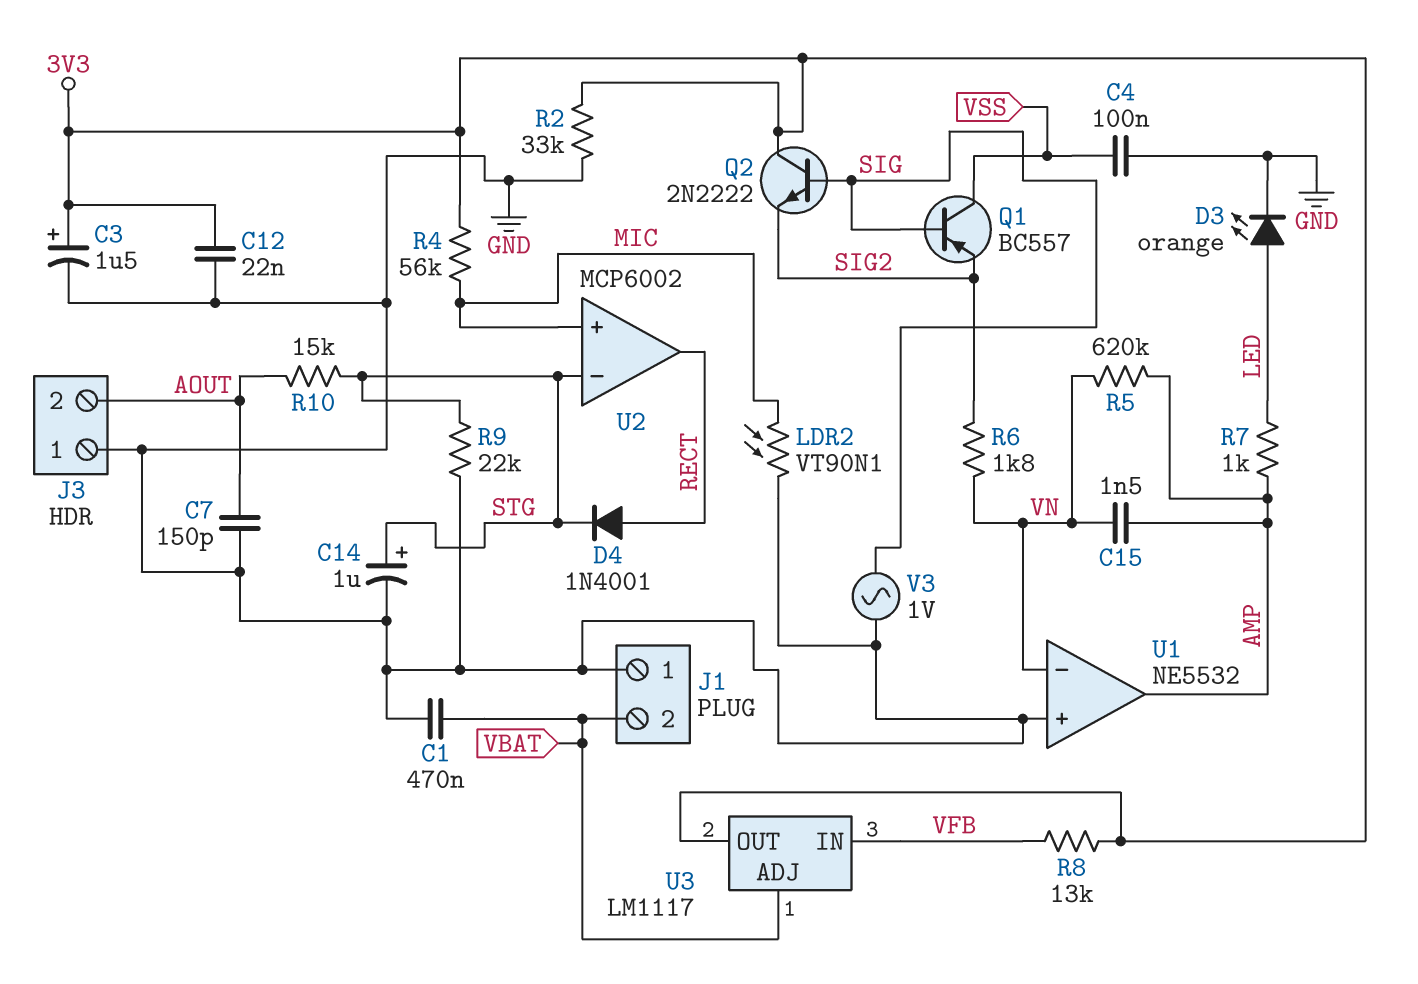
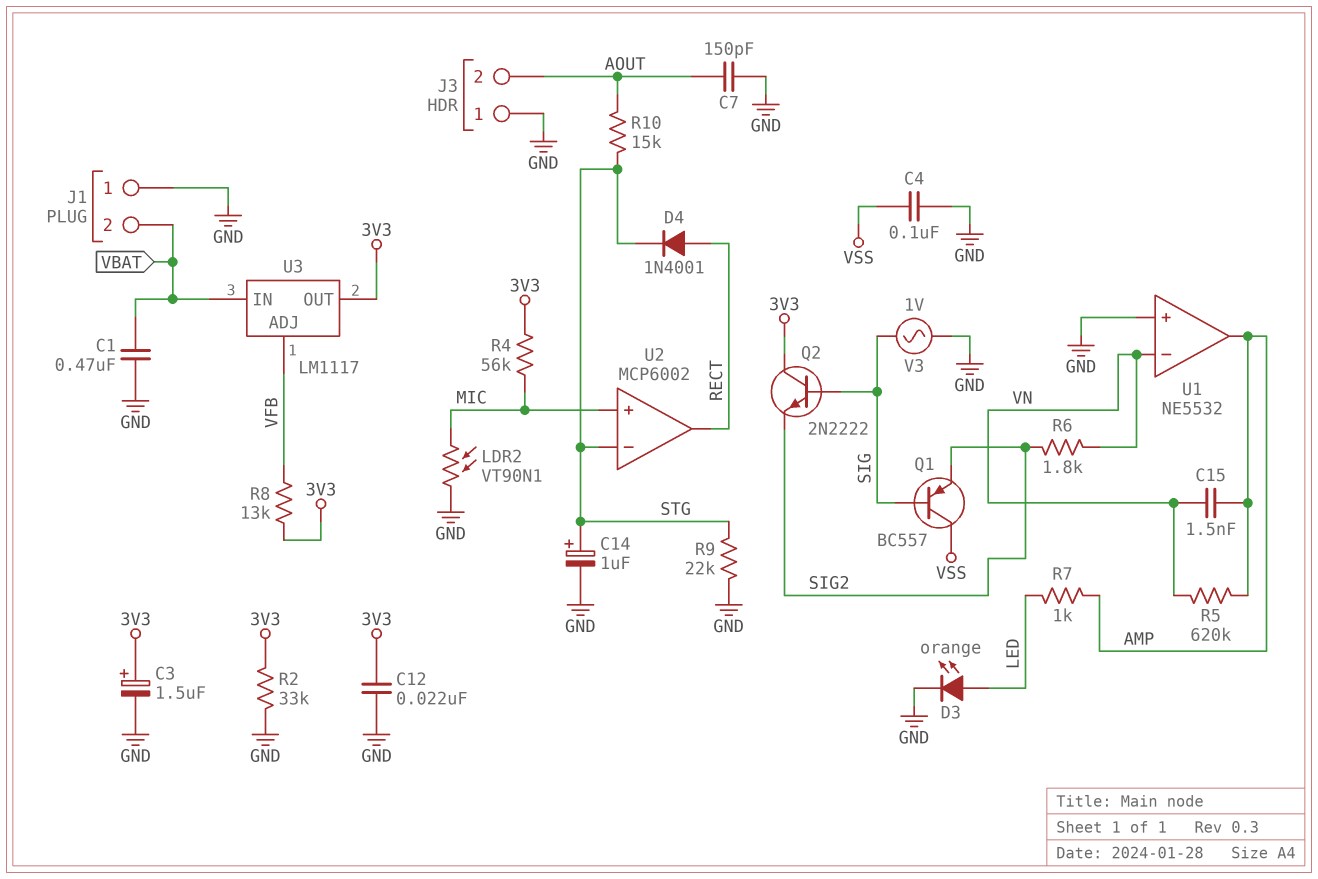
U3 pin ADJ: VBAT -> VFB
U3 pin IN: VFB -> VBAT

